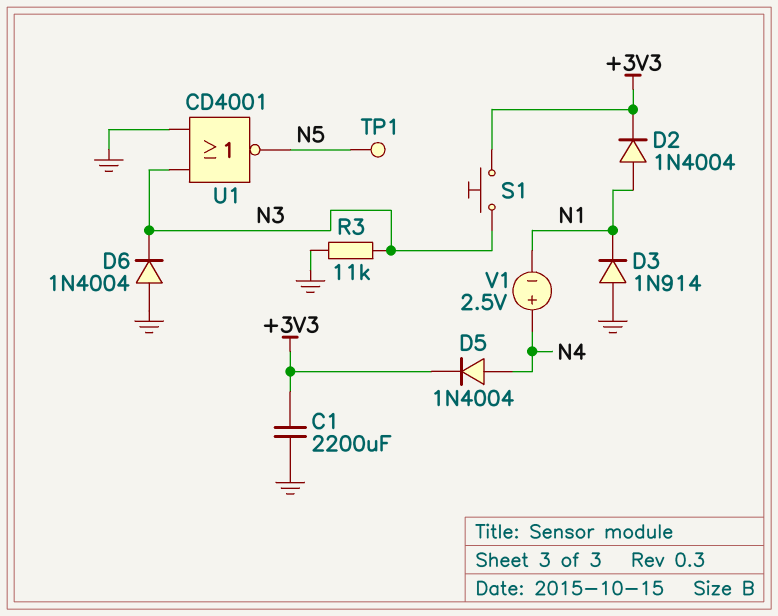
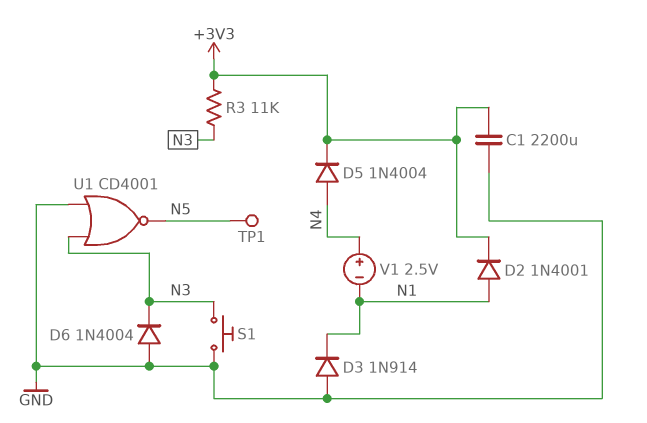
D2: diode 1N4004 (A N1, K +3V3) -> diode 1N4001 (A N1, K +3V3)
R3: 11k (GND, N3) -> 11k (+3V3, N3)
S1: button (+3V3, N3) -> button (GND, N3)

